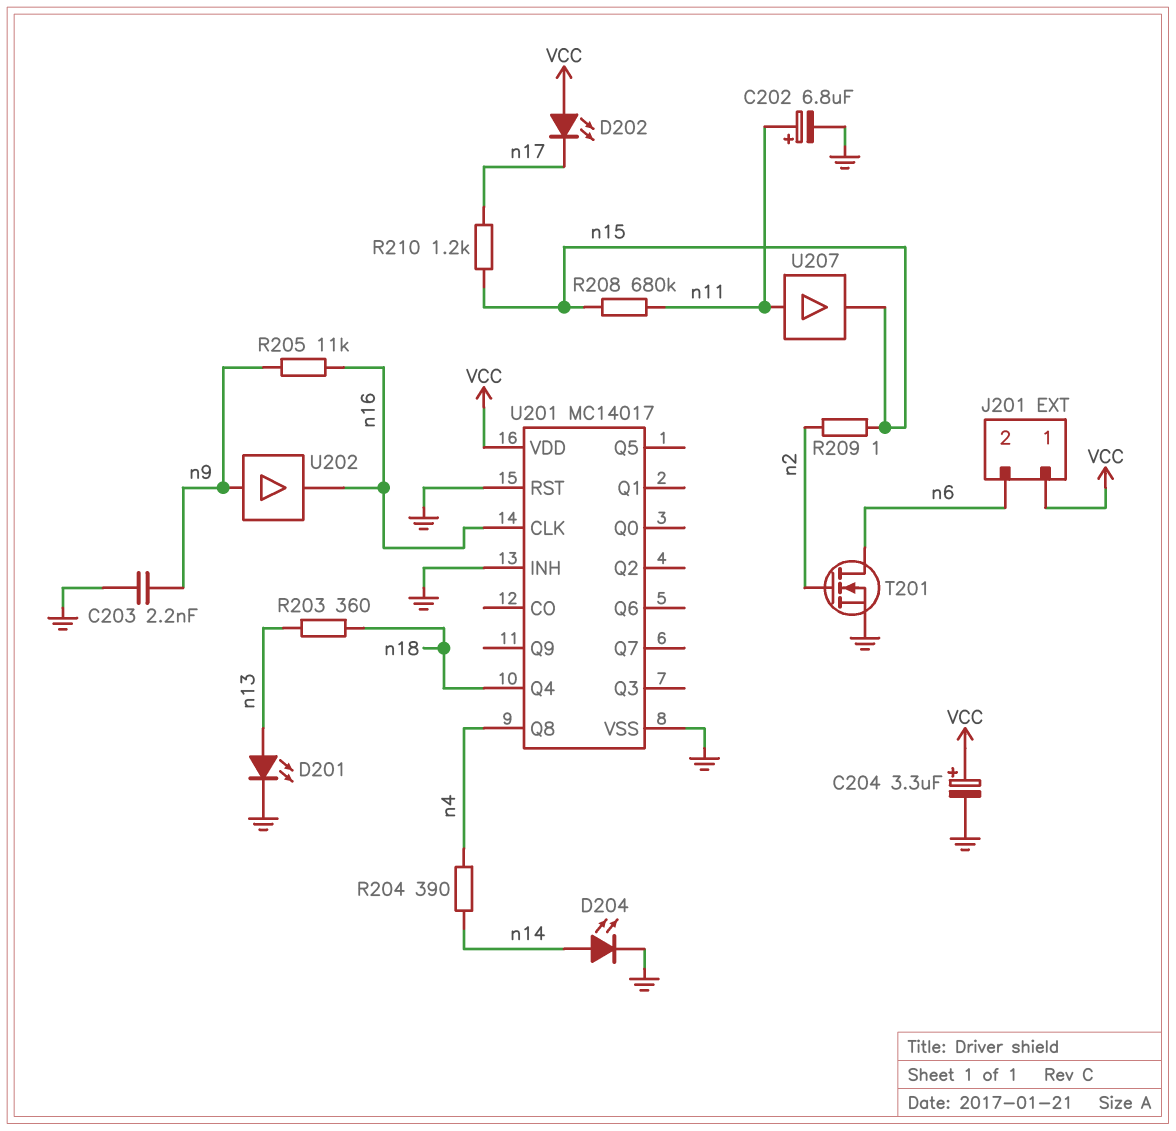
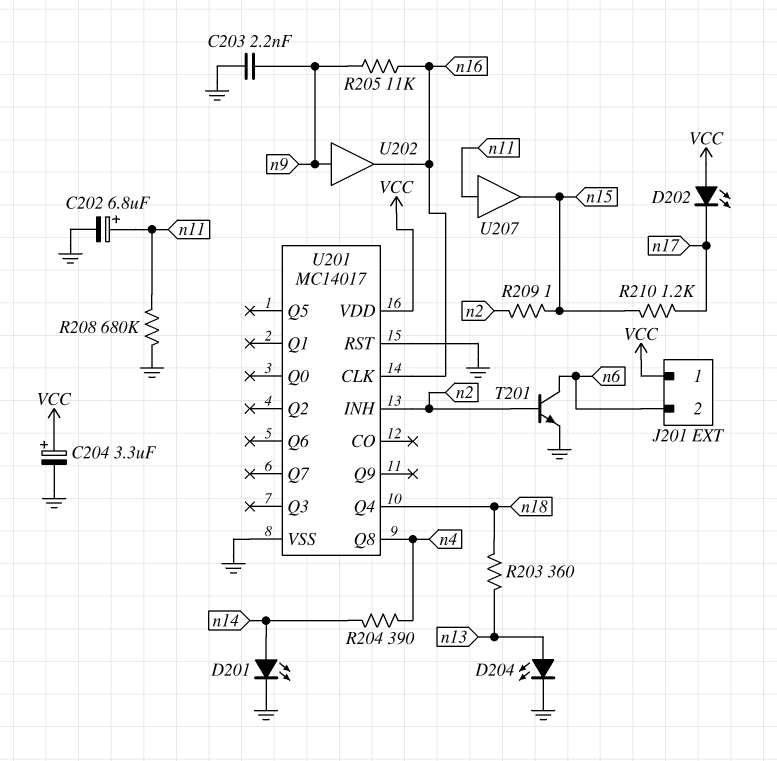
D201: LED (A n13, K GND) -> LED (A n14, K GND)
D204: LED (A n14, K GND) -> LED (A n13, K GND)
R208: 680k (n11, n15) -> 680k (GND, n11)
T201: NMOS (G n2, D n6, S GND) -> NPN (B n2, C n6, E GND)
U201 pin INH: GND -> n2

